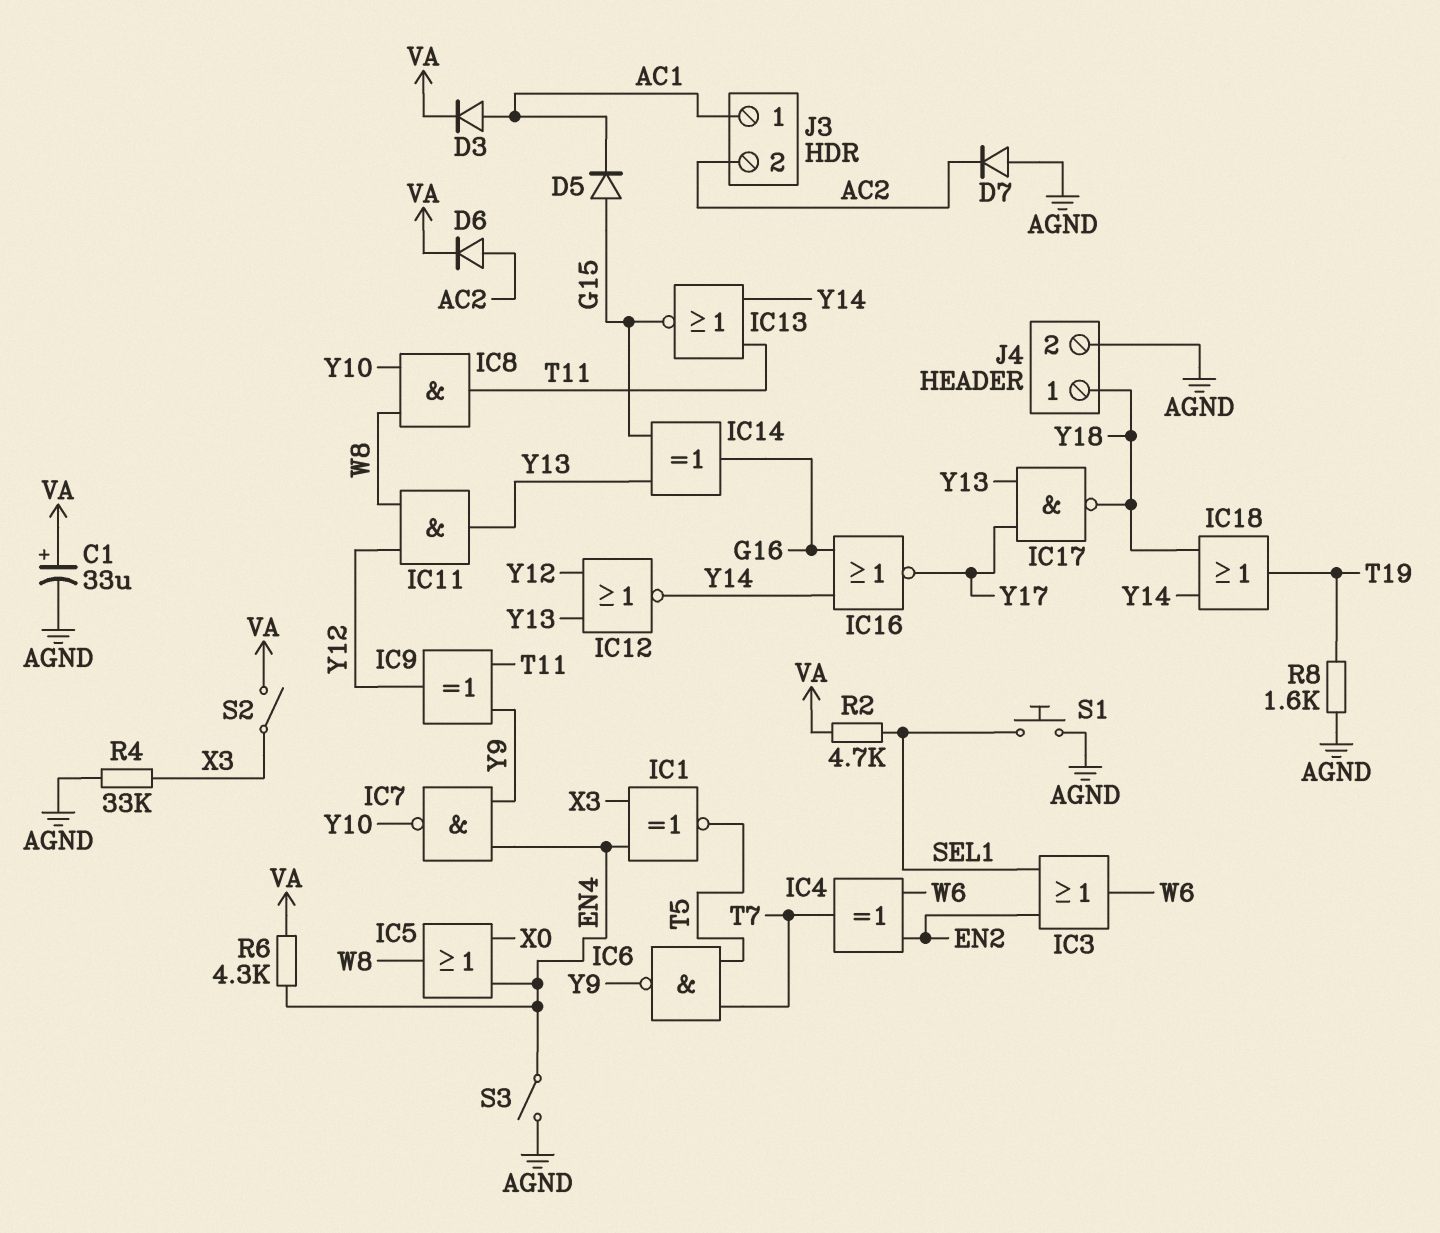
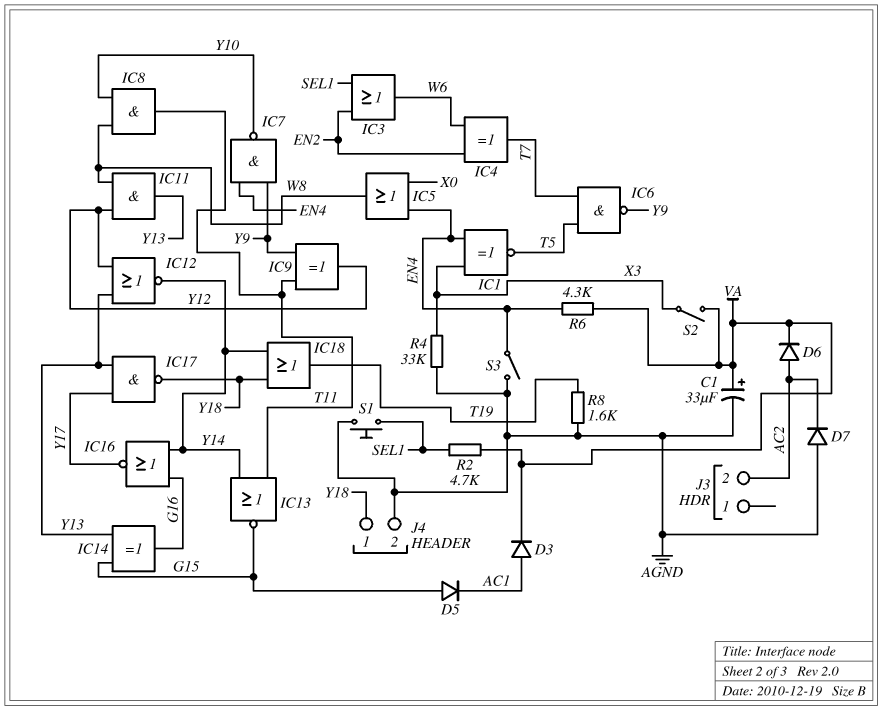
J3 pin 1: AC1 -> none

